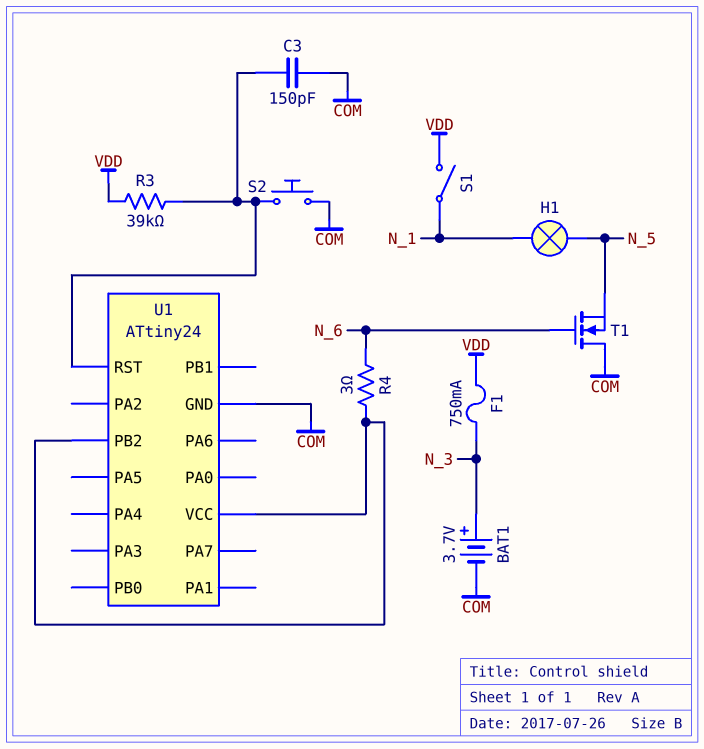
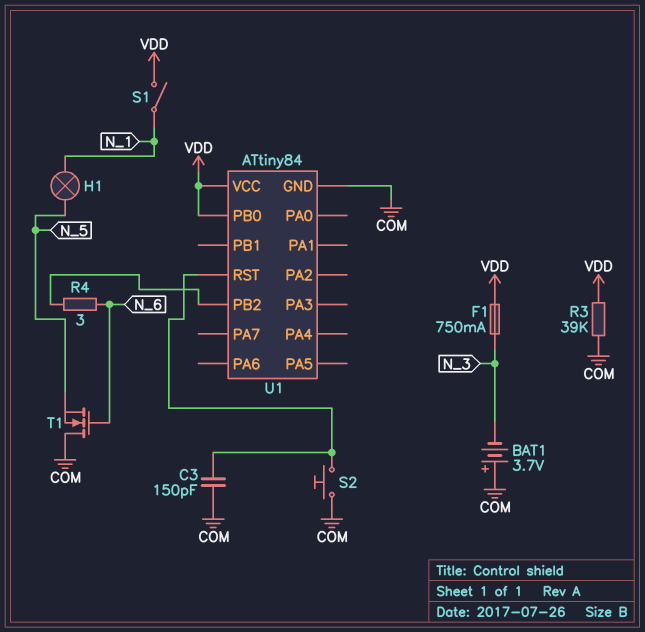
BAT1: 3.7V (plus N_3, minus COM) -> 3.7V (plus COM, minus N_3)
R3: 39k (U1/RST, VDD) -> 39k (COM, VDD)
U1: ATtiny24 -> ATtiny84
U1 pin PB0: none -> VDD
U1 pin VCC: U1/PB2 -> VDD

